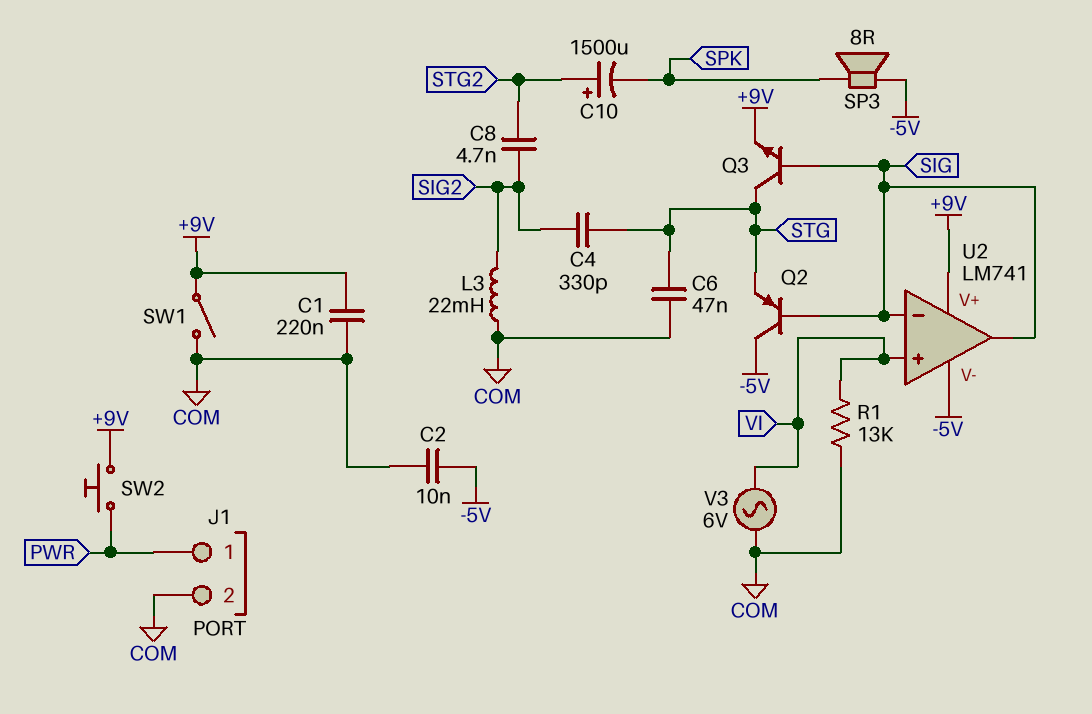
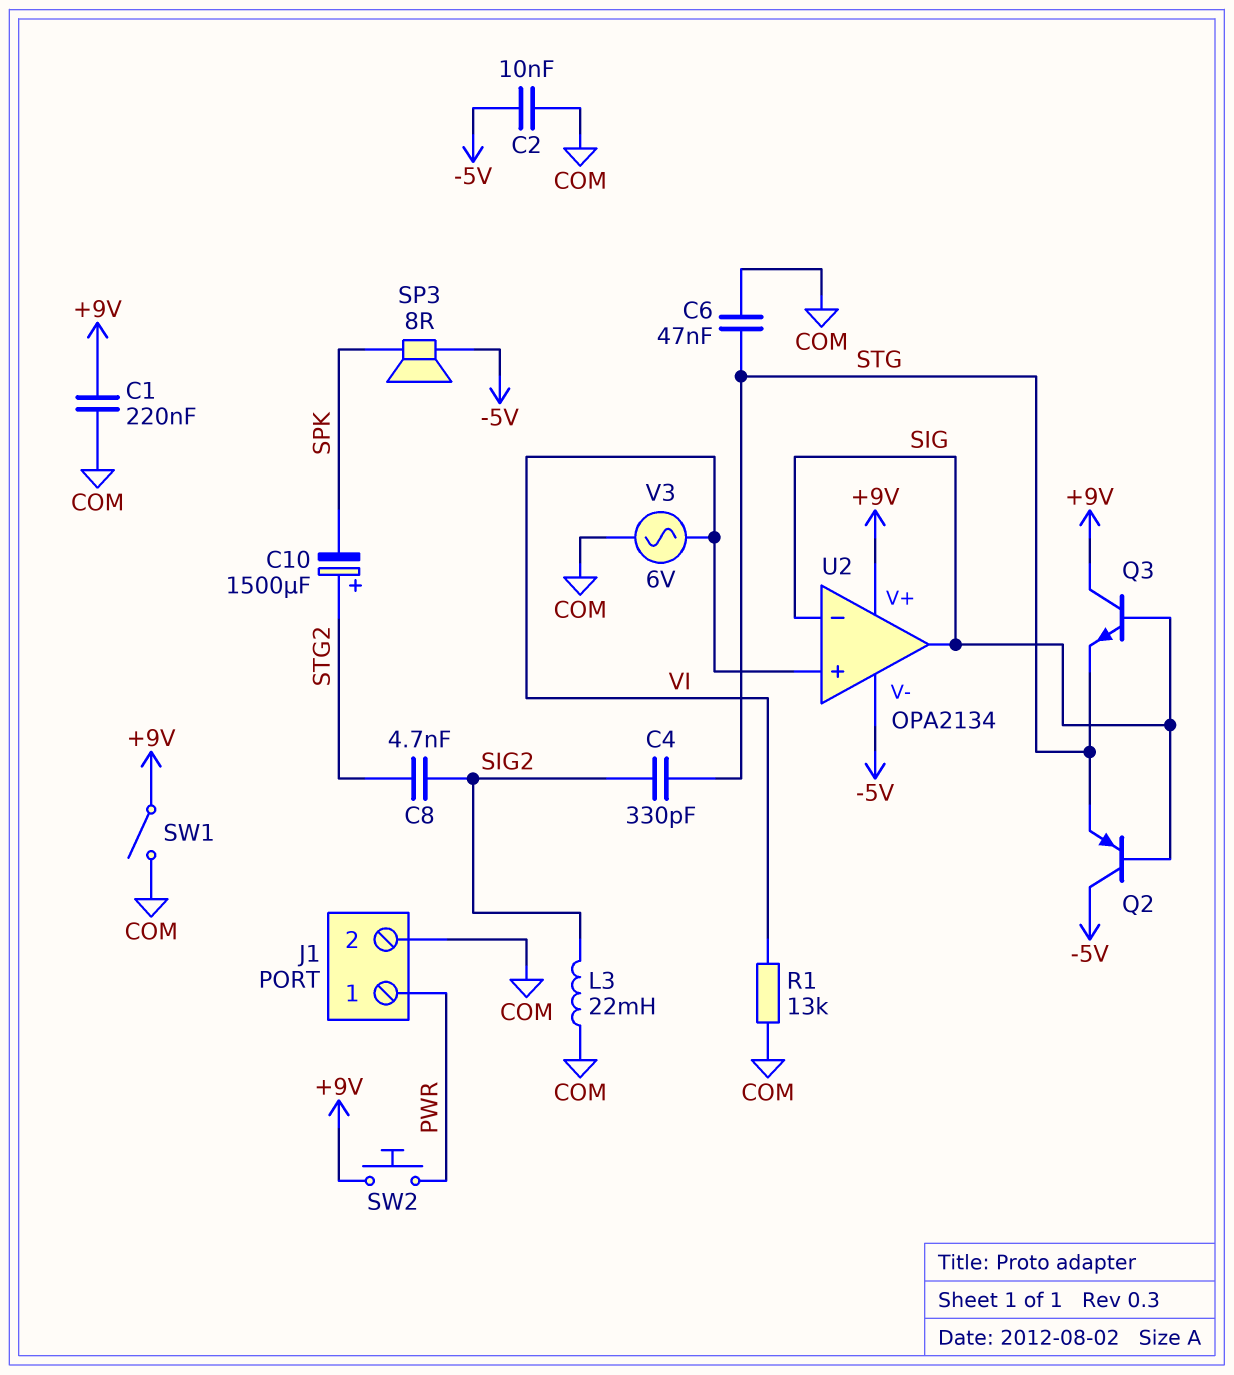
Q3: NPN (B SIG, C STG, E +9V) -> NPN (B SIG, C +9V, E STG)
U2: LM741 -> OPA2134

